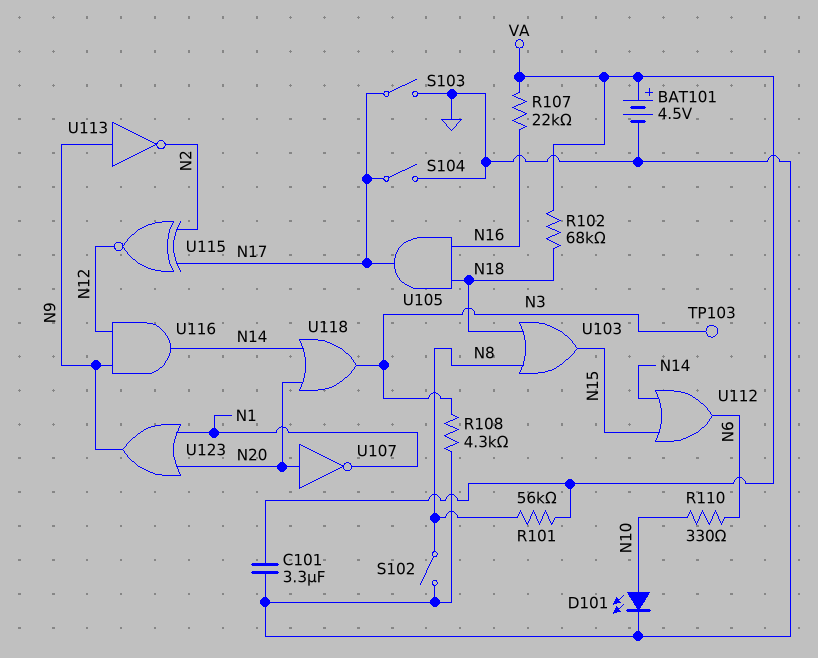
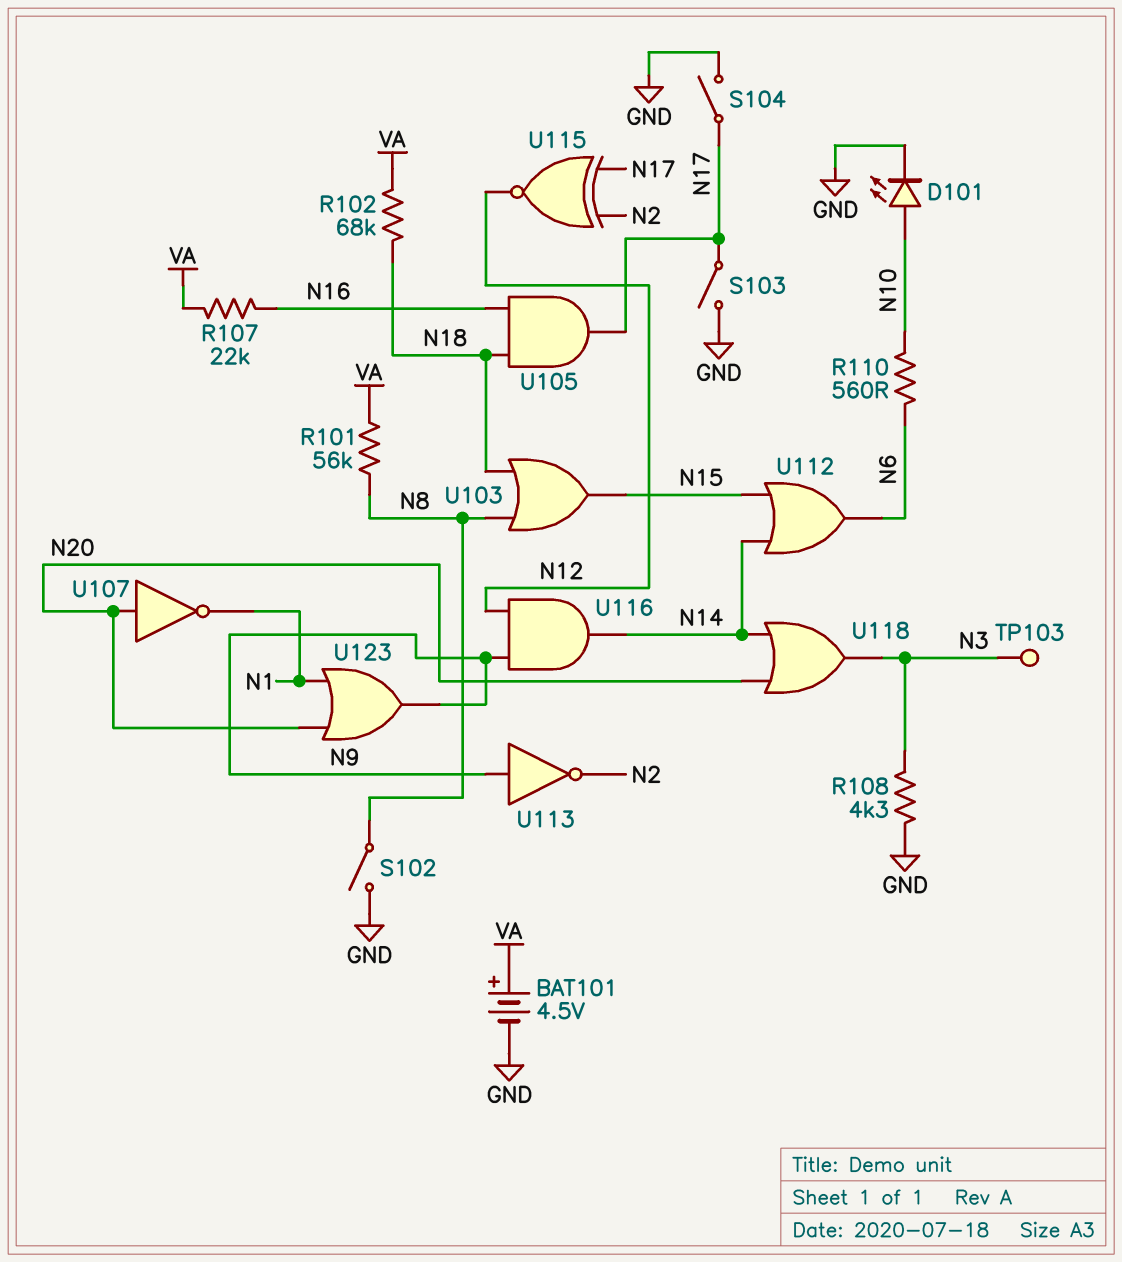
C101: 3.3uF (GND, VA) -> none
R110: 330 (N6, N10) -> 560 (N6, N10)

